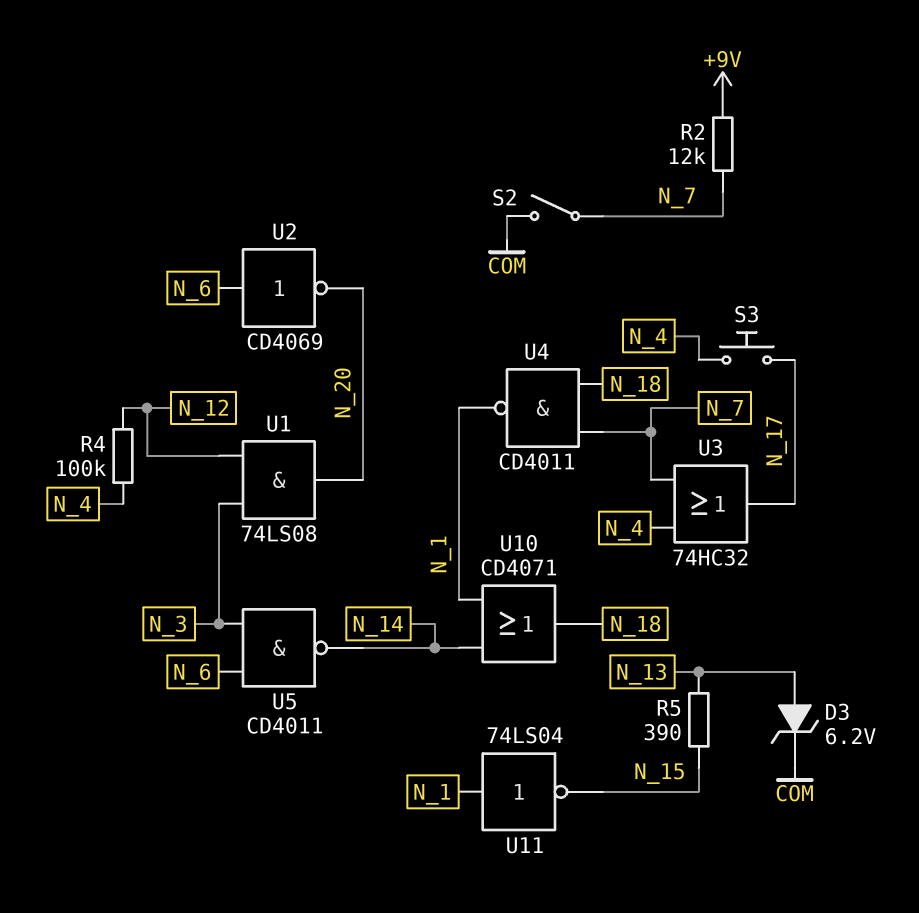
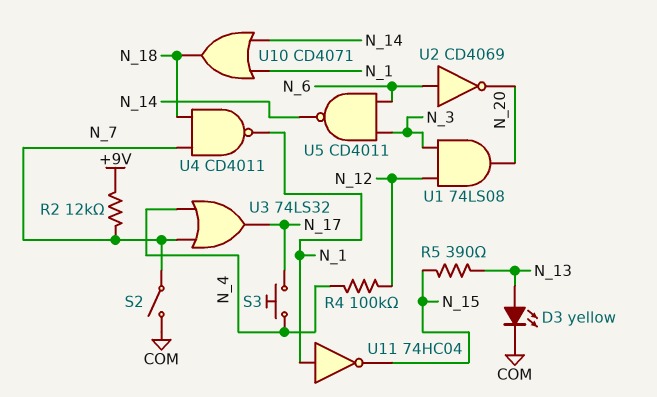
D3: zener 6.2V (A N_13, K COM) -> LED yellow (A N_13, K COM)
U3: OR 74HC32 (in N_4, in N_7, out N_17) -> OR 74LS32 (in N_4, in N_7, out N_17)
U11: NOT 74LS04 (in N_1, out N_15) -> NOT 74HC04 (in N_1, out N_15)

